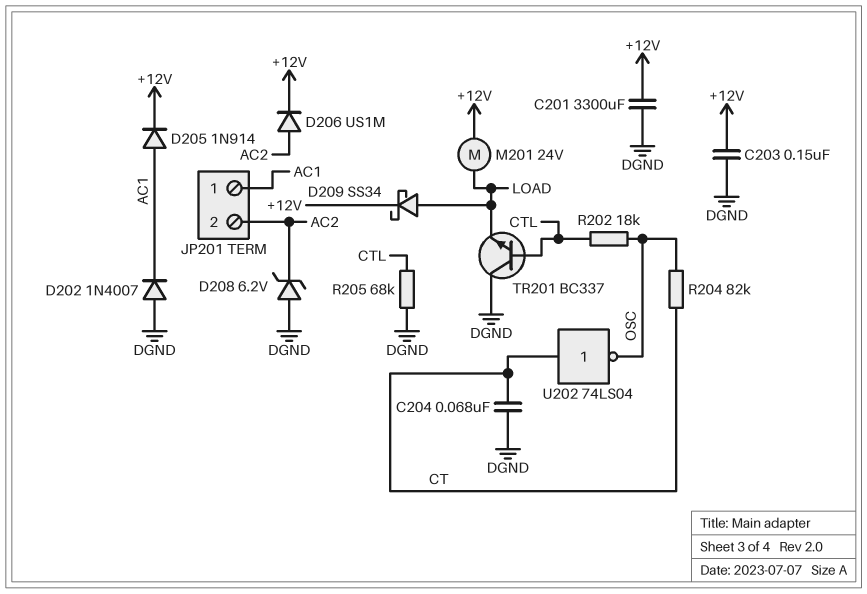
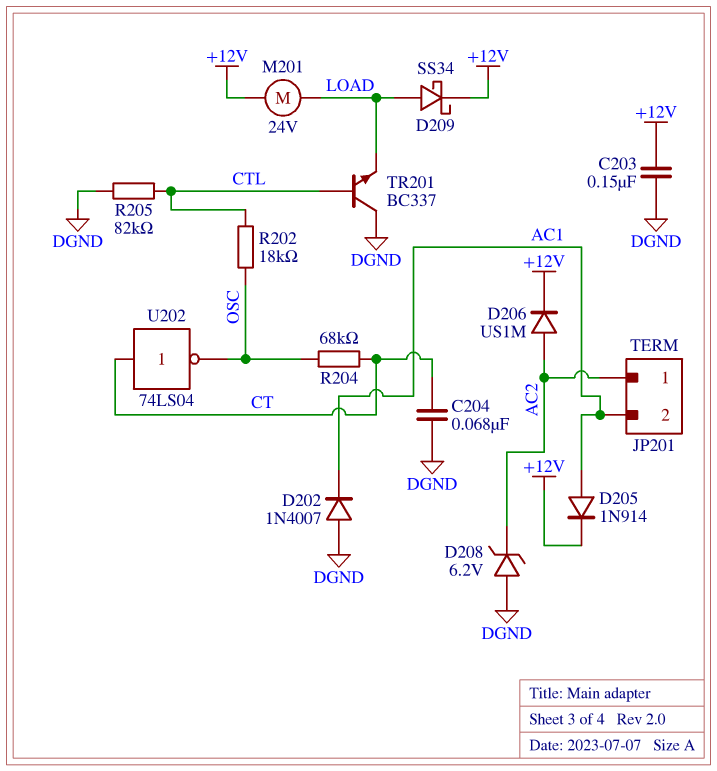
C201: 3300uF (+12V, DGND) -> none
JP201 pin 1: AC1 -> AC2
JP201 pin 2: AC2 -> AC1
R204: 82k (CT, OSC) -> 68k (CT, OSC)
R205: 68k (CTL, DGND) -> 82k (CTL, DGND)

